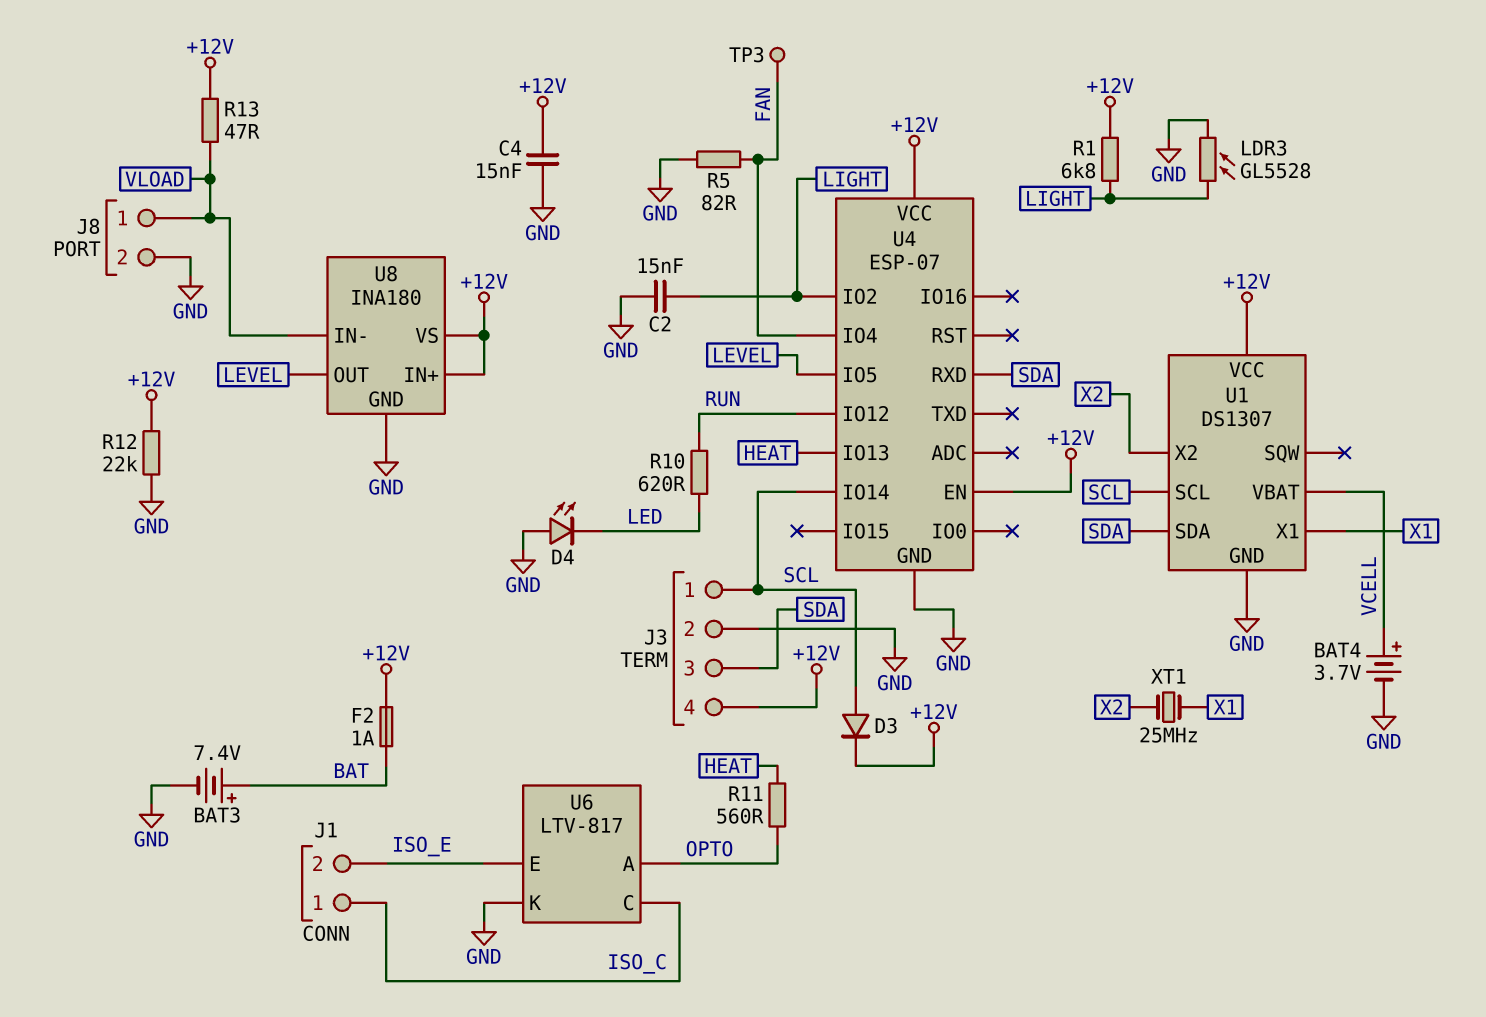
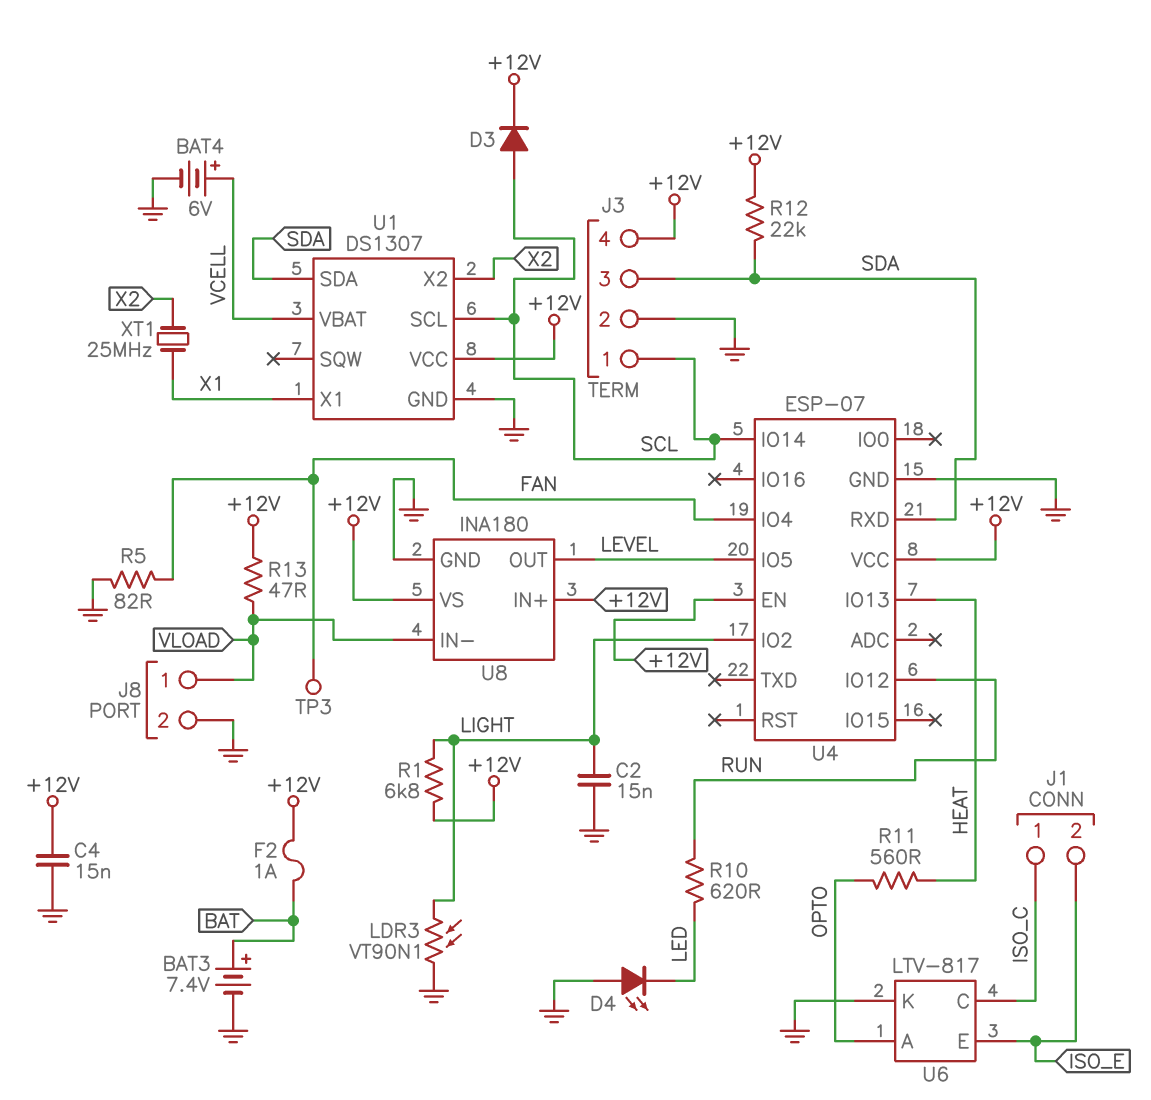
BAT4: 3.7V (plus VCELL, minus GND) -> 6V (plus VCELL, minus GND)
LDR3: GL5528 (GND, LIGHT) -> VT90N1 (GND, LIGHT)
R12: 22k (+12V, GND) -> 22k (+12V, SDA)

